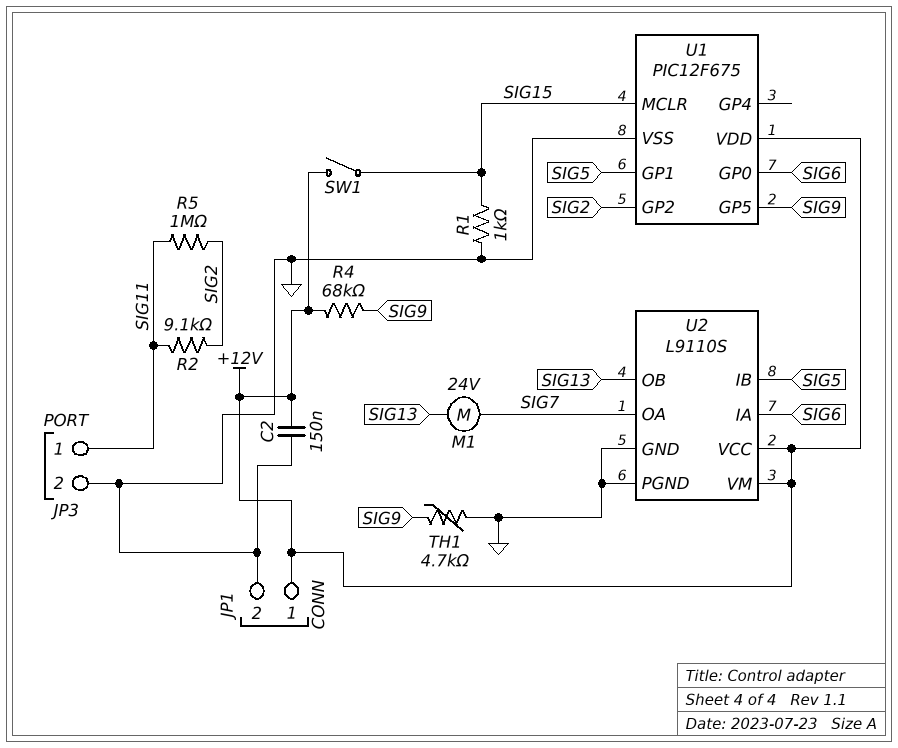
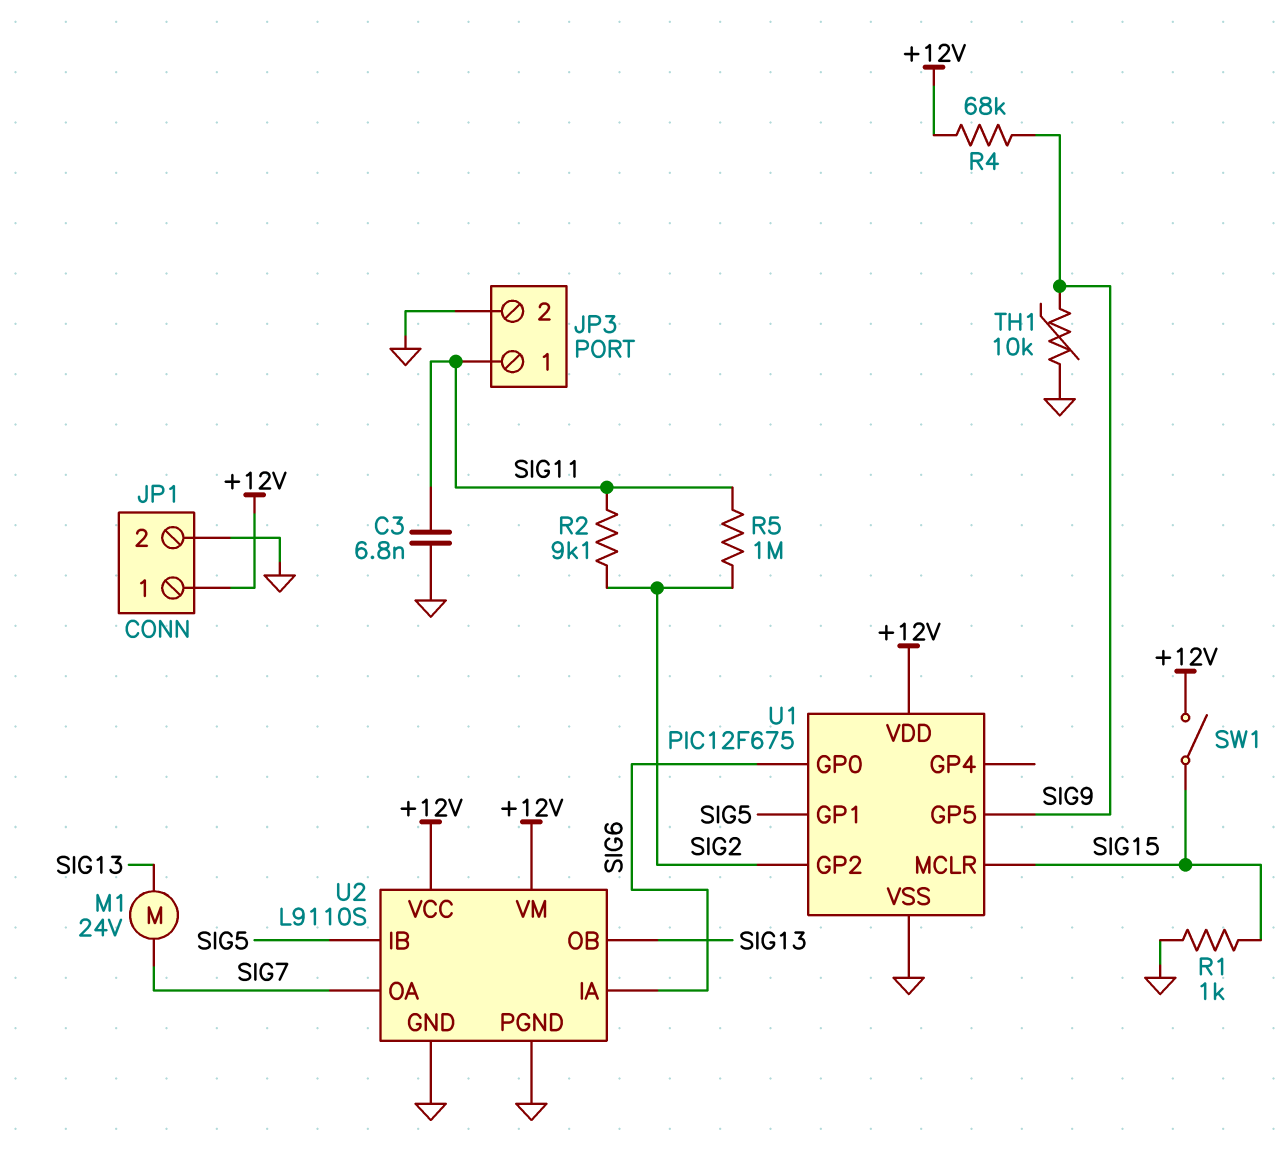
C2: 150nF (+12V, GND) -> none
C3: none -> 6.8nF (GND, SIG11)
TH1: 4.7k (GND, SIG9) -> 10k (GND, SIG9)

